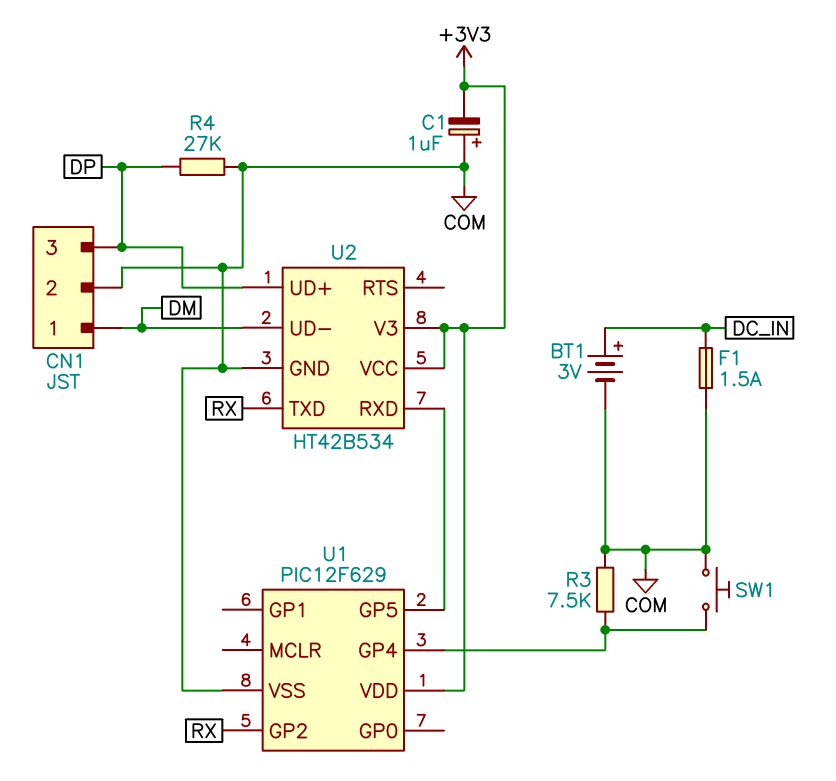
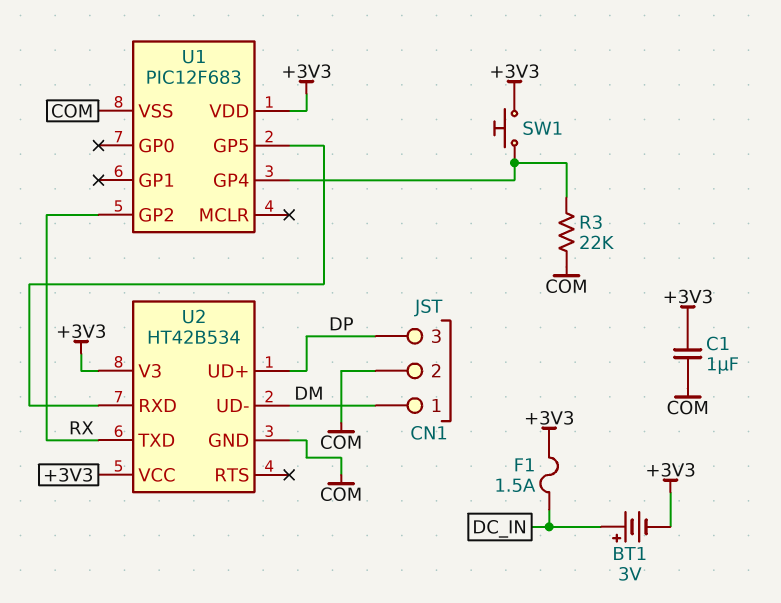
BT1: 3V (plus DC_IN, minus COM) -> 3V (plus DC_IN, minus +3V3)
C1: 1uF (plus COM, minus +3V3) -> 1uF (+3V3, COM)
F1: 1.5A (COM, DC_IN) -> 1.5A (+3V3, DC_IN)
R3: 7.5k (COM, U1/GP4) -> 22k (COM, U1/GP4)
R4: 27k (COM, DP) -> none
SW1: button (COM, U1/GP4) -> button (+3V3, U1/GP4)
U1: PIC12F629 -> PIC12F683

